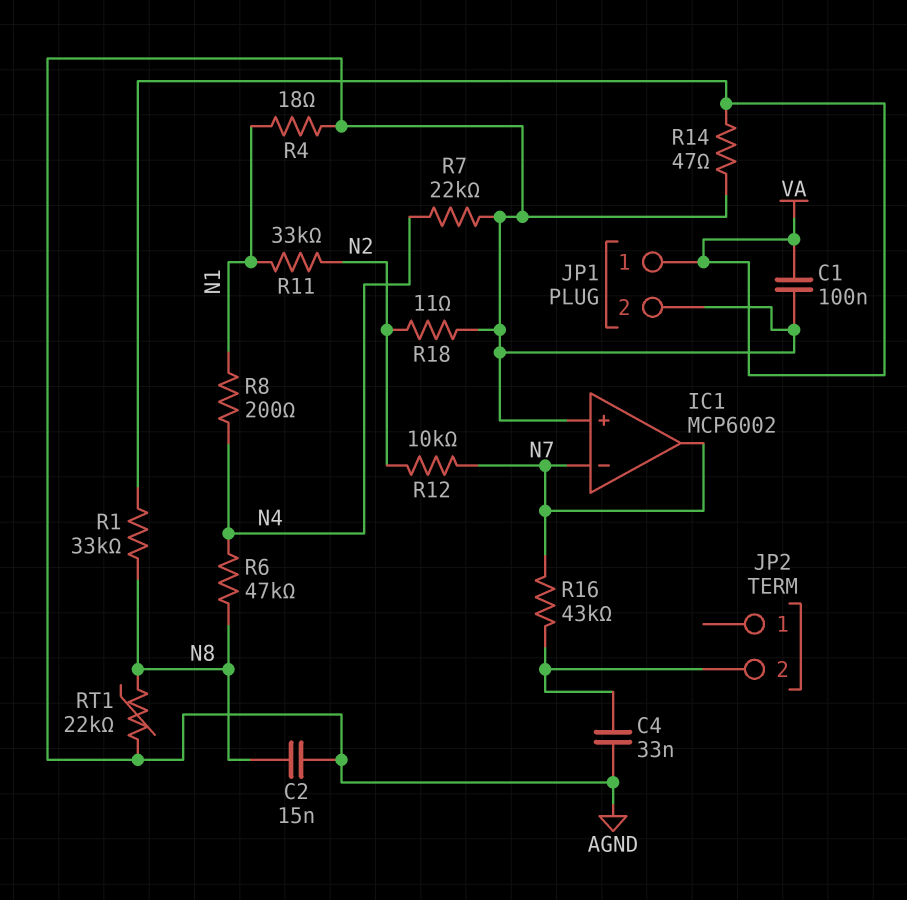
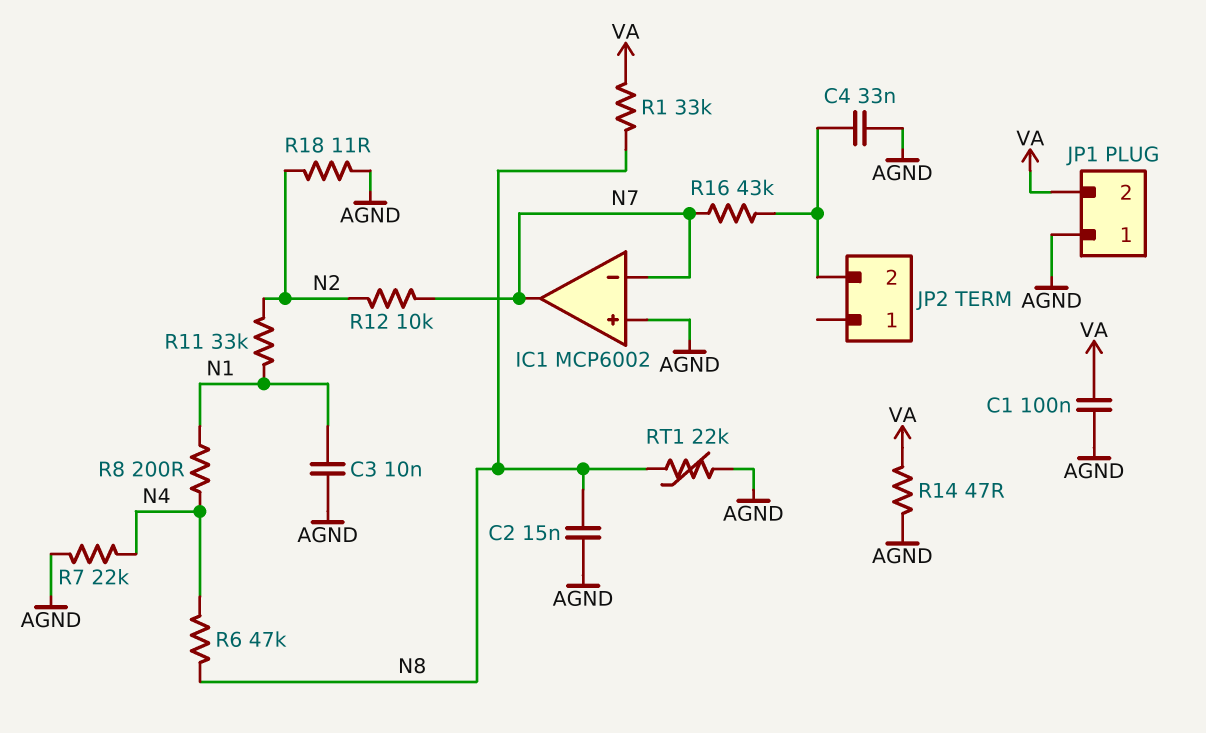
C3: none -> 10nF (AGND, N1)
JP1 pin 1: VA -> AGND
JP1 pin 2: AGND -> VA
R4: 18 (AGND, N1) -> none

